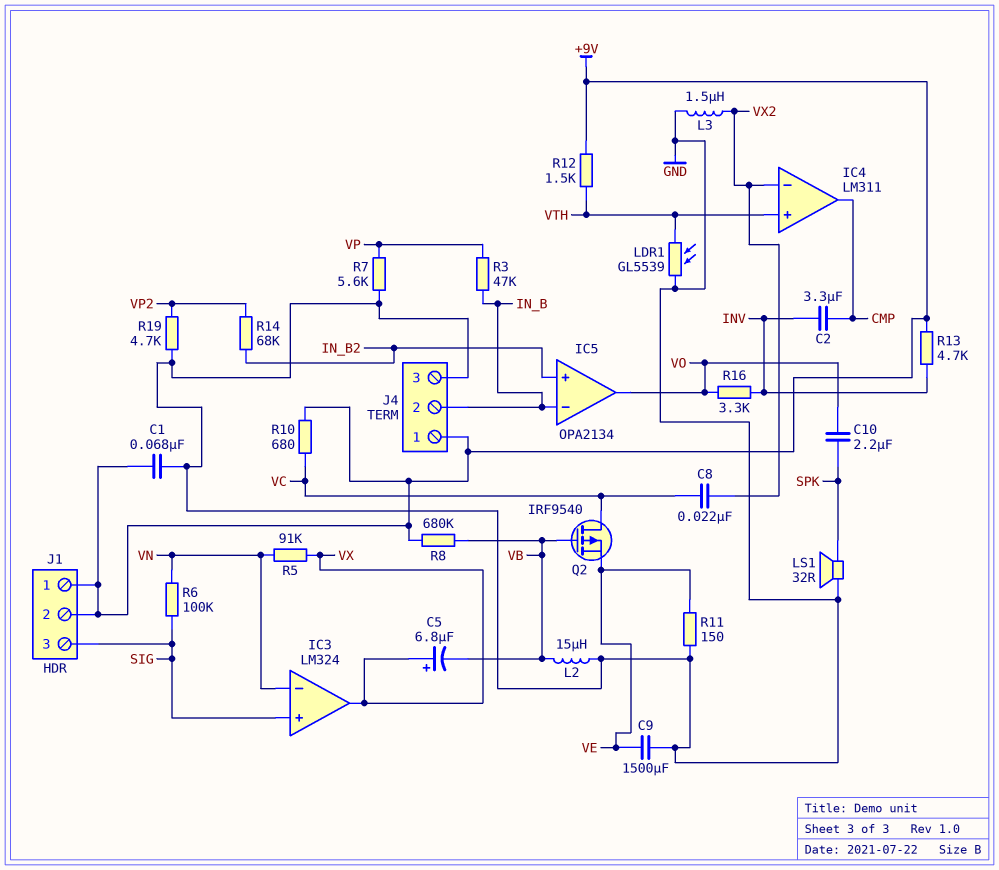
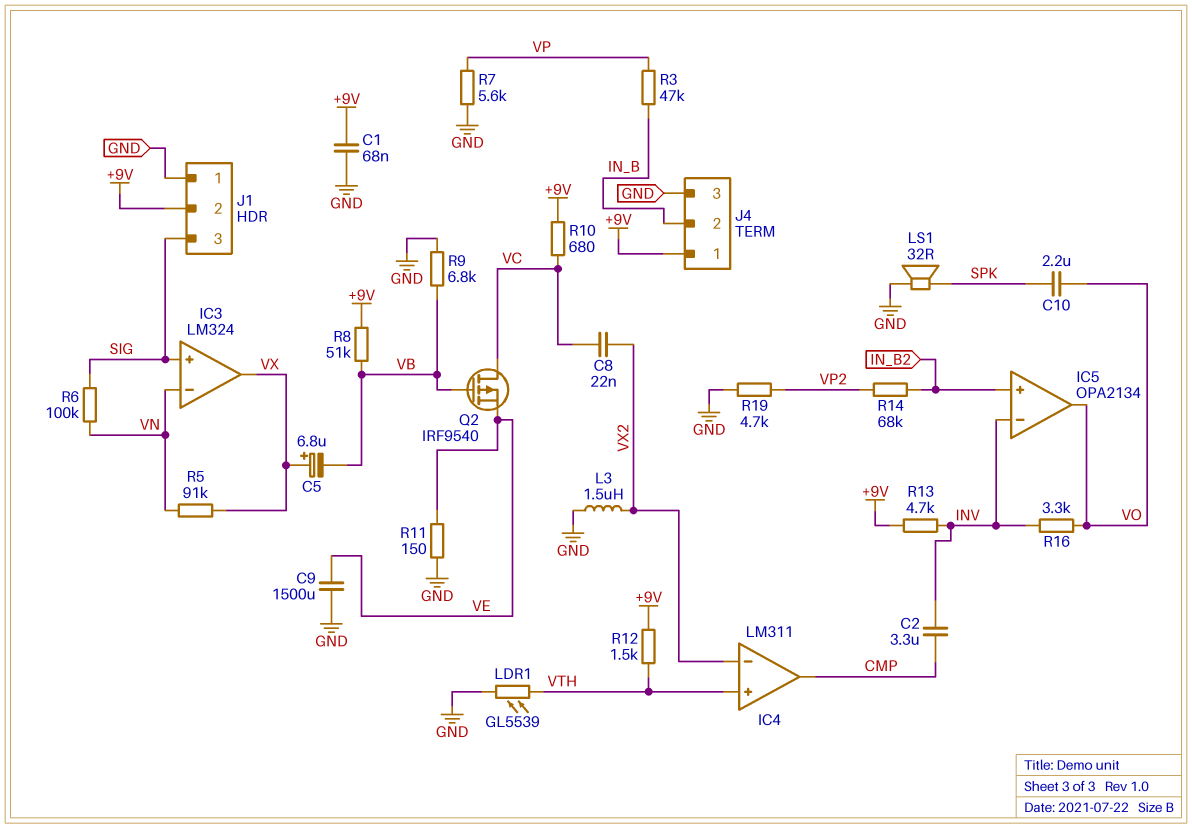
IC5 pin in-: IN_B -> INV
J1 pin 1: +9V -> GND
L2: 15uH (GND, VB) -> none
R8: 680k (+9V, VB) -> 51k (+9V, VB)
R9: none -> 6.8k (GND, VB)

